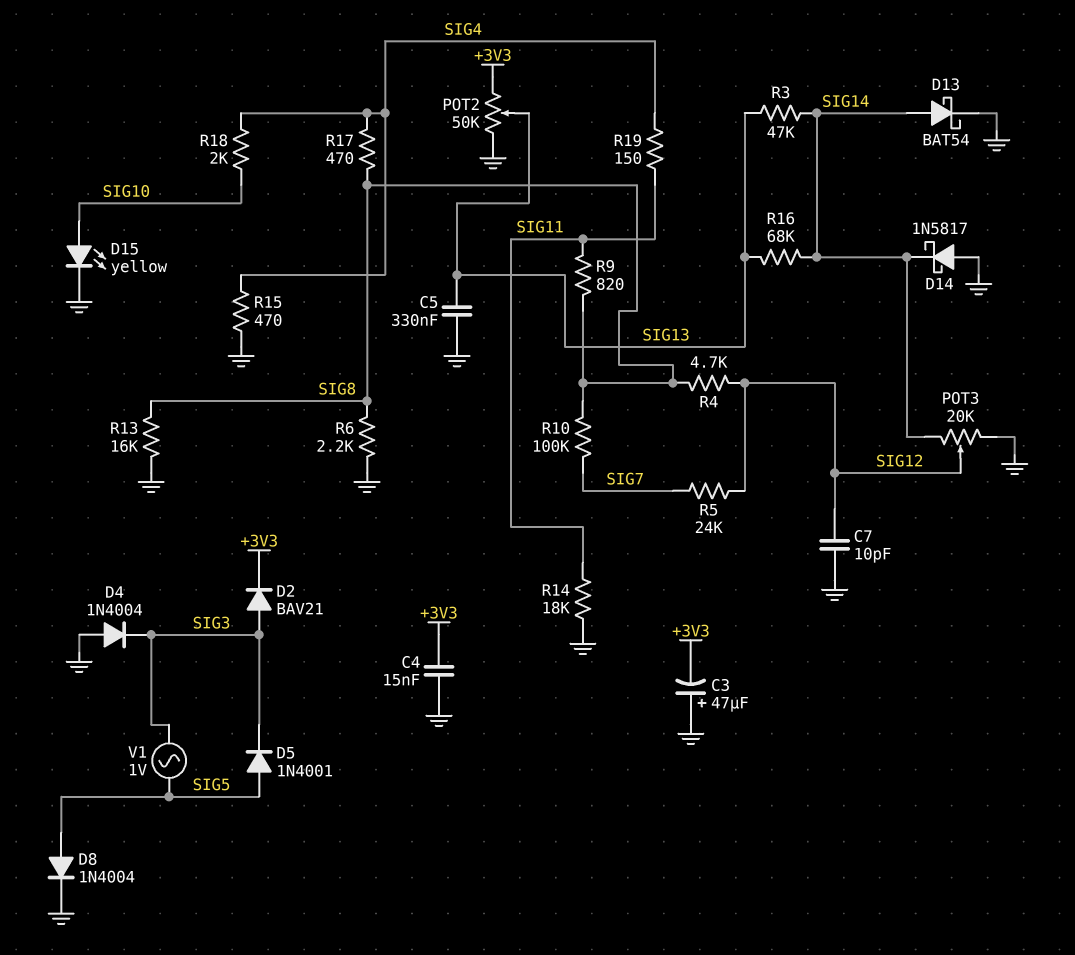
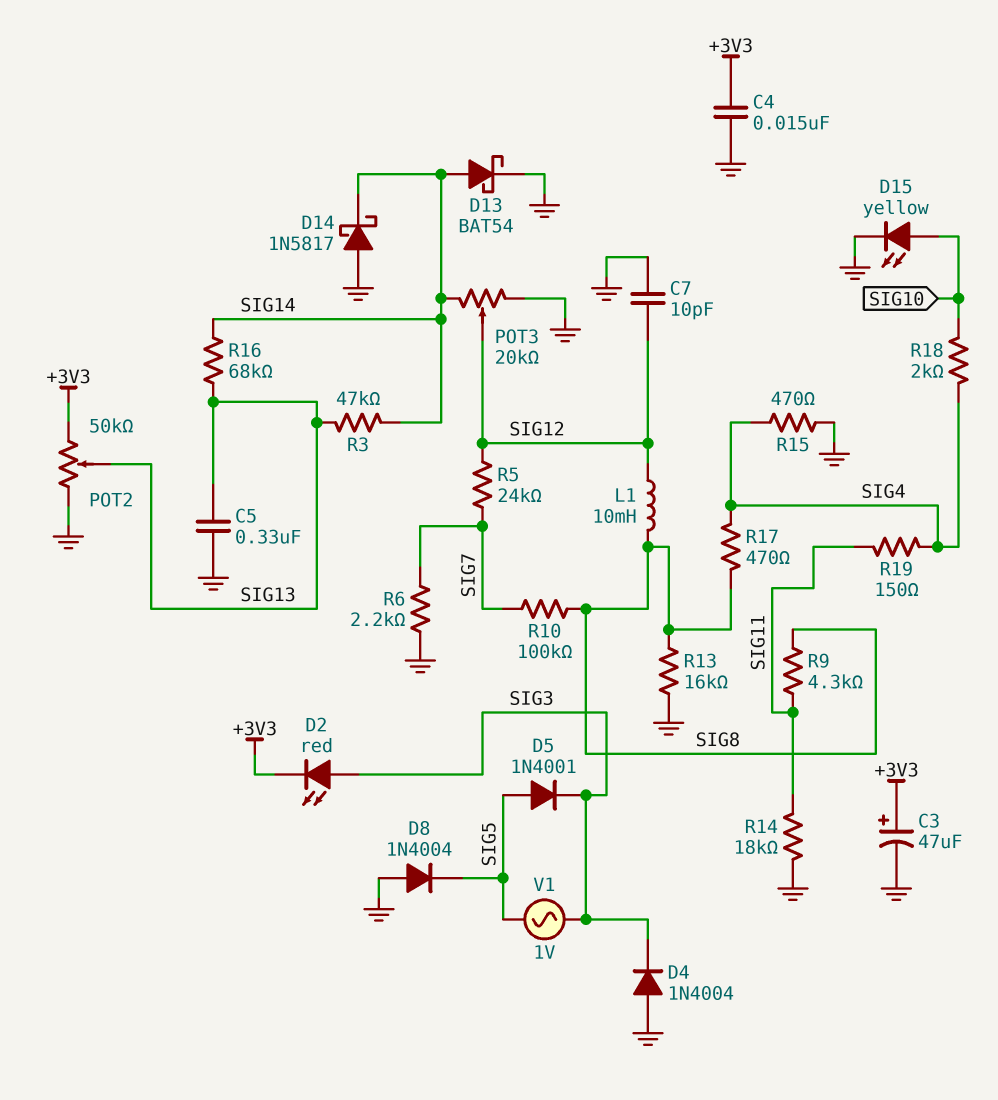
C3: 47uF (plus GND, minus +3V3) -> 47uF (plus +3V3, minus GND)
D2: diode BAV21 (A SIG3, K +3V3) -> LED red (A SIG3, K +3V3)
D8: diode 1N4004 (A SIG5, K GND) -> diode 1N4004 (A GND, K SIG5)
L1: none -> 10mH (SIG8, SIG12)
R4: 4.7k (SIG8, SIG12) -> none
R6: 2.2k (GND, SIG8) -> 2.2k (GND, SIG7)
R9: 820 (SIG8, SIG11) -> 4.3k (SIG8, SIG11)

